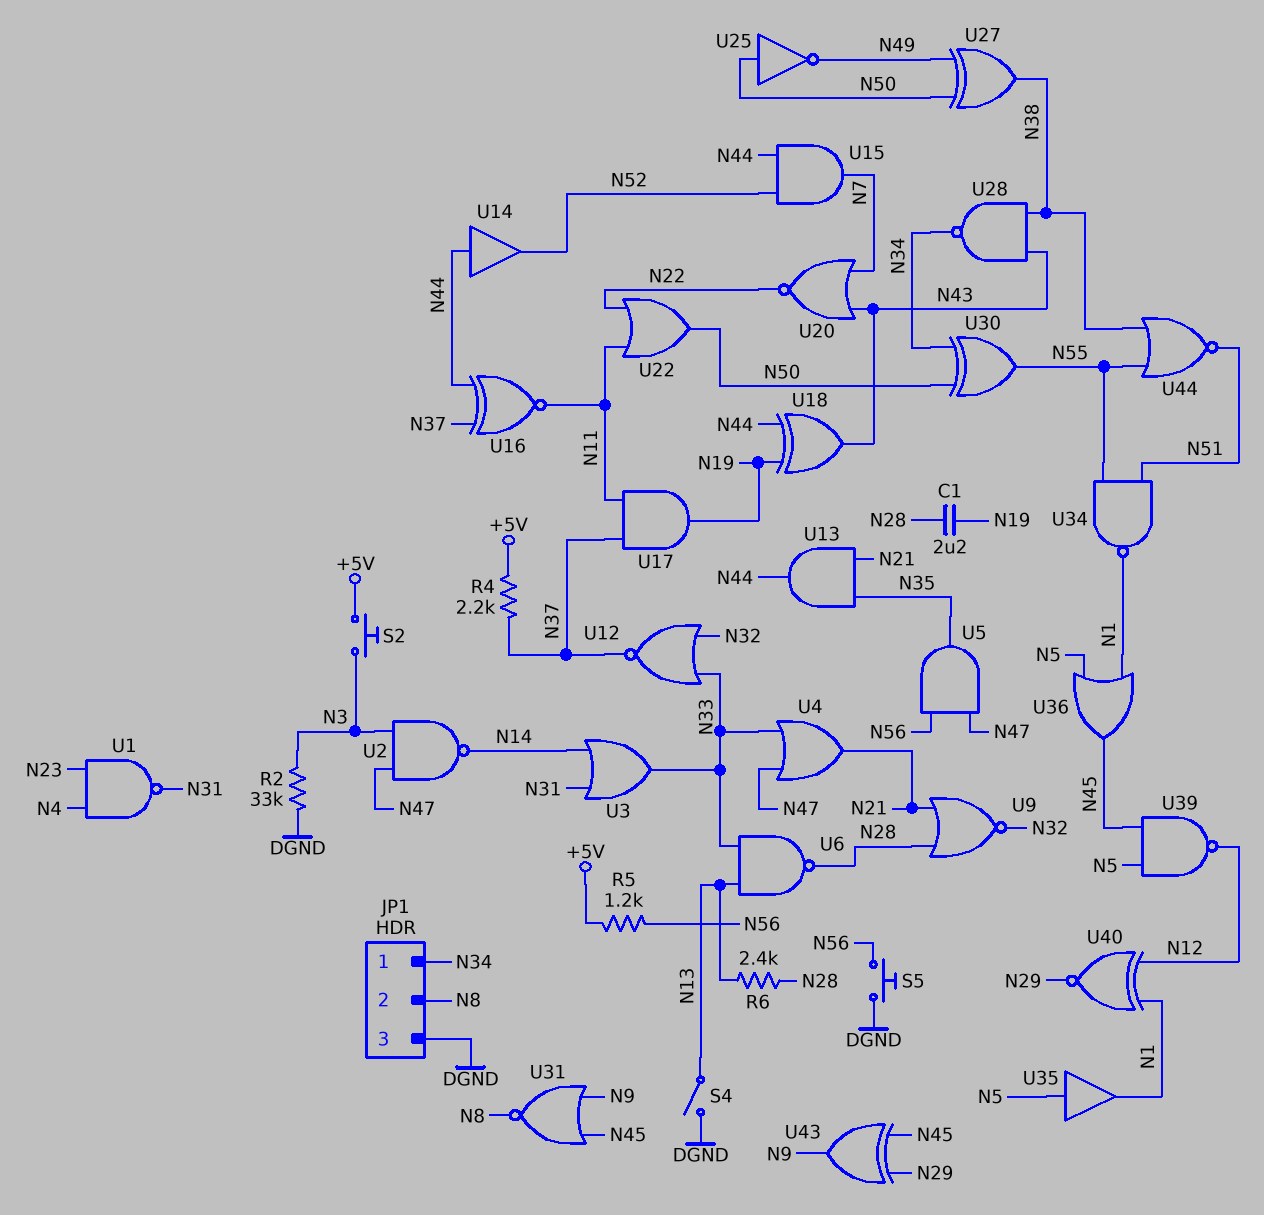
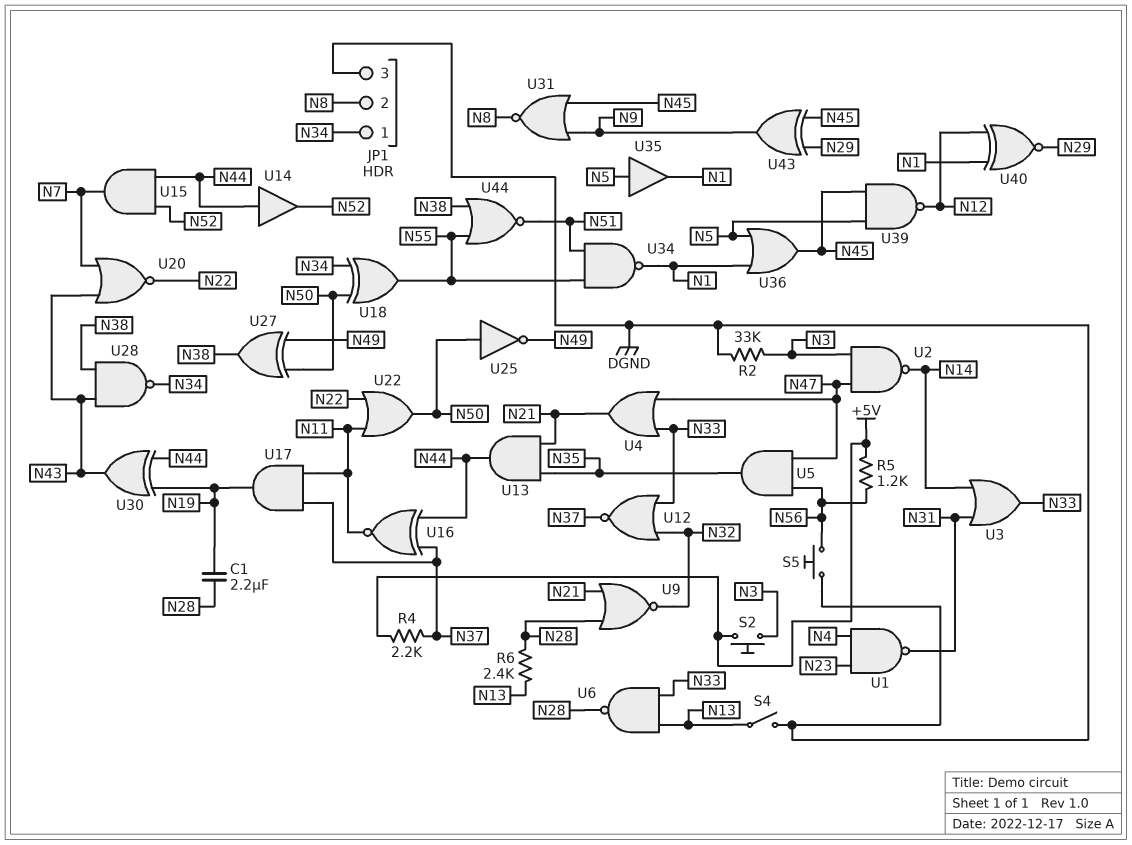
U18: XOR (in N19, in N44, out N43) -> XOR (in N34, in N50, out N55)
U30: XOR (in N34, in N50, out N55) -> XOR (in N19, in N44, out N43)

